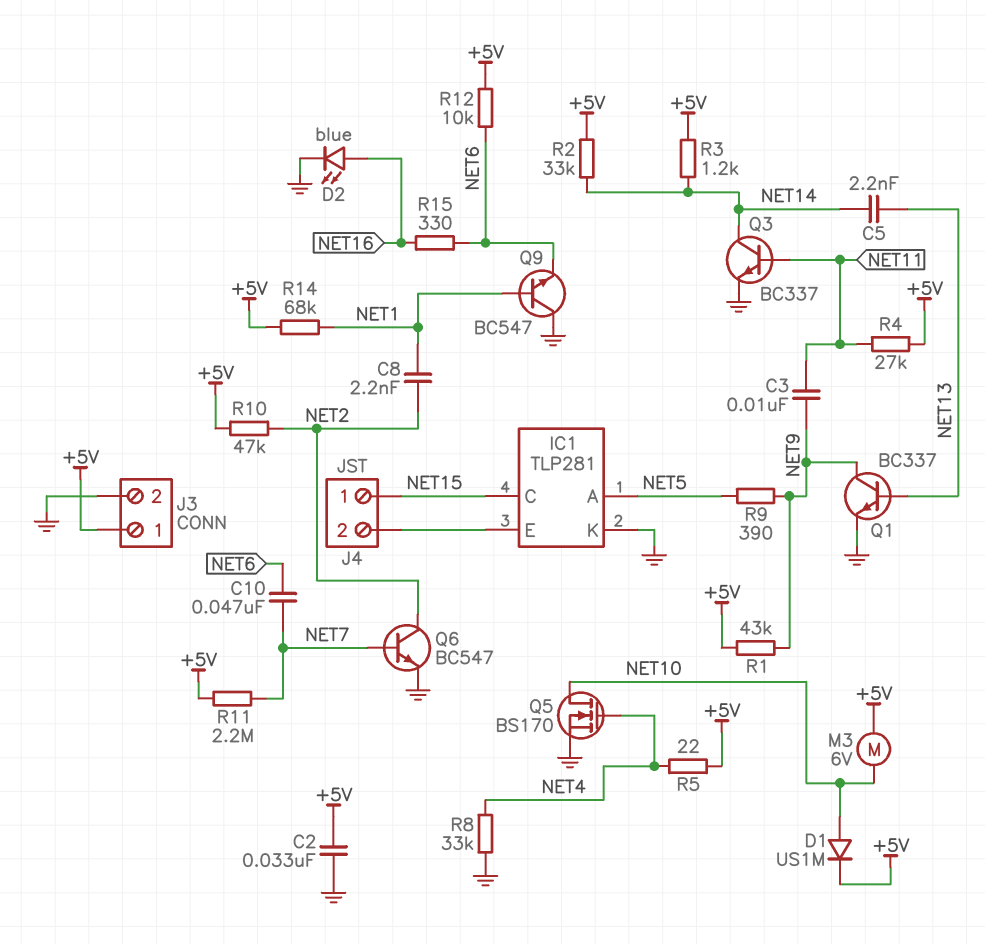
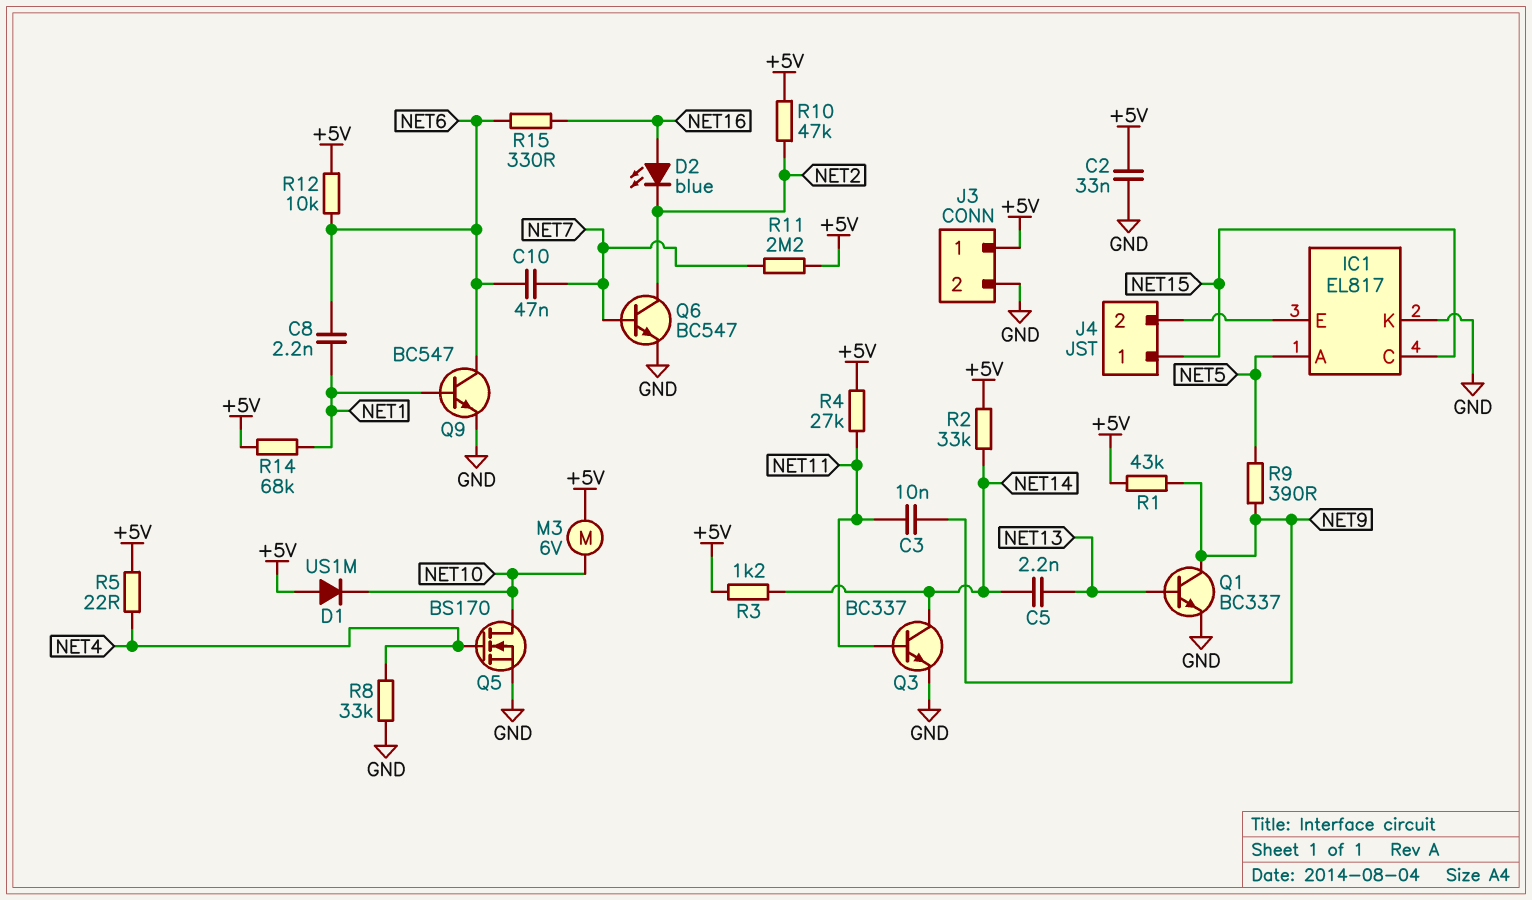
C8: 2.2nF (NET1, NET2) -> 2.2nF (NET1, NET6)
D1: diode US1M (A NET10, K +5V) -> diode US1M (A +5V, K NET10)
D2: LED blue (A NET16, K GND) -> LED blue (A NET16, K NET2)
IC1: TLP281 -> EL817
Q9: NPN BC547 (B NET1, C GND, E NET6) -> NPN BC547 (B NET1, C NET6, E GND)

